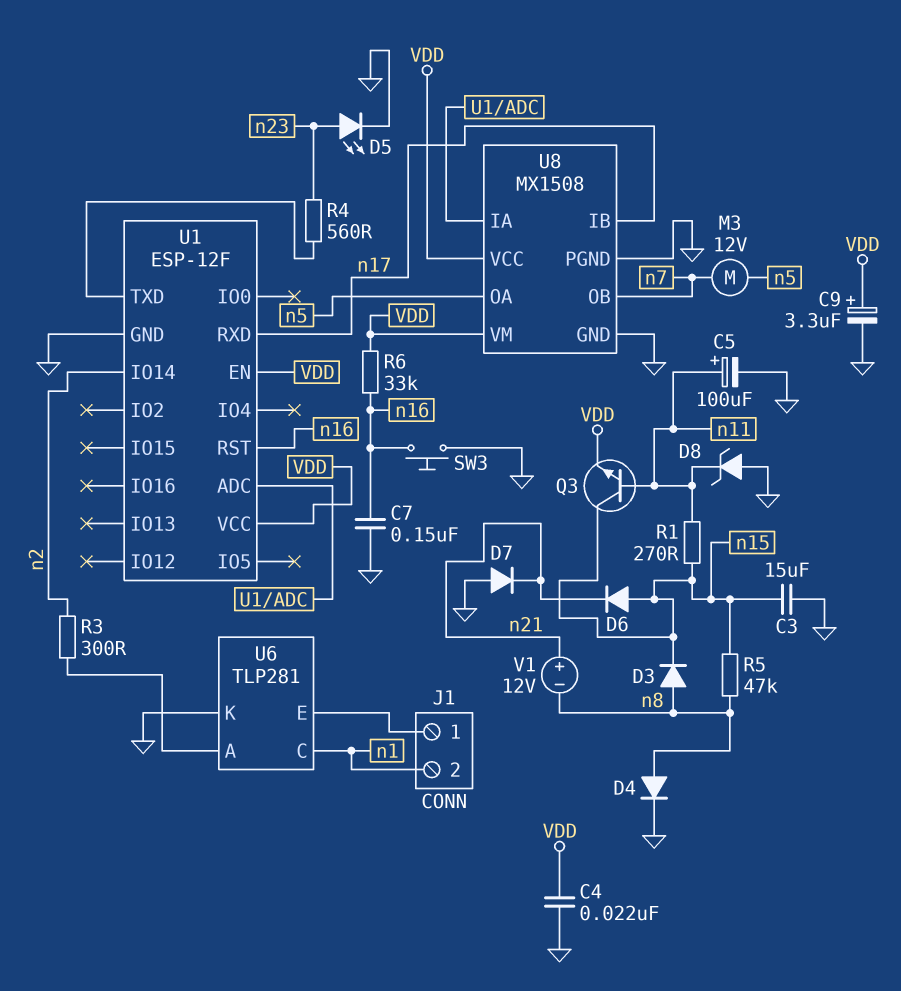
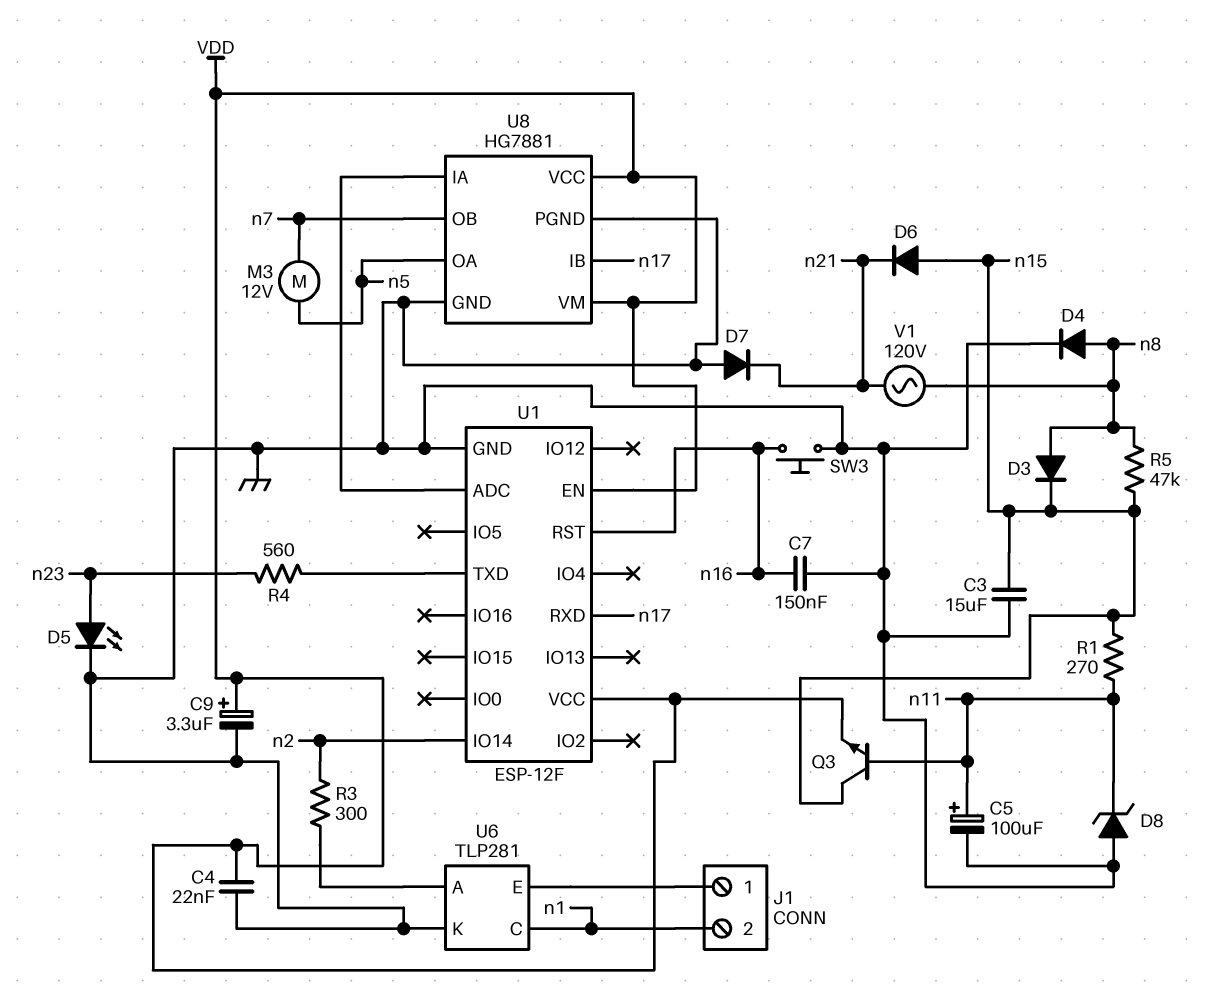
R6: 33k (VDD, n16) -> none
U8: MX1508 -> HG7881
V1: 12V (plus n21, minus n8) -> AC 120V (n8, n21)

